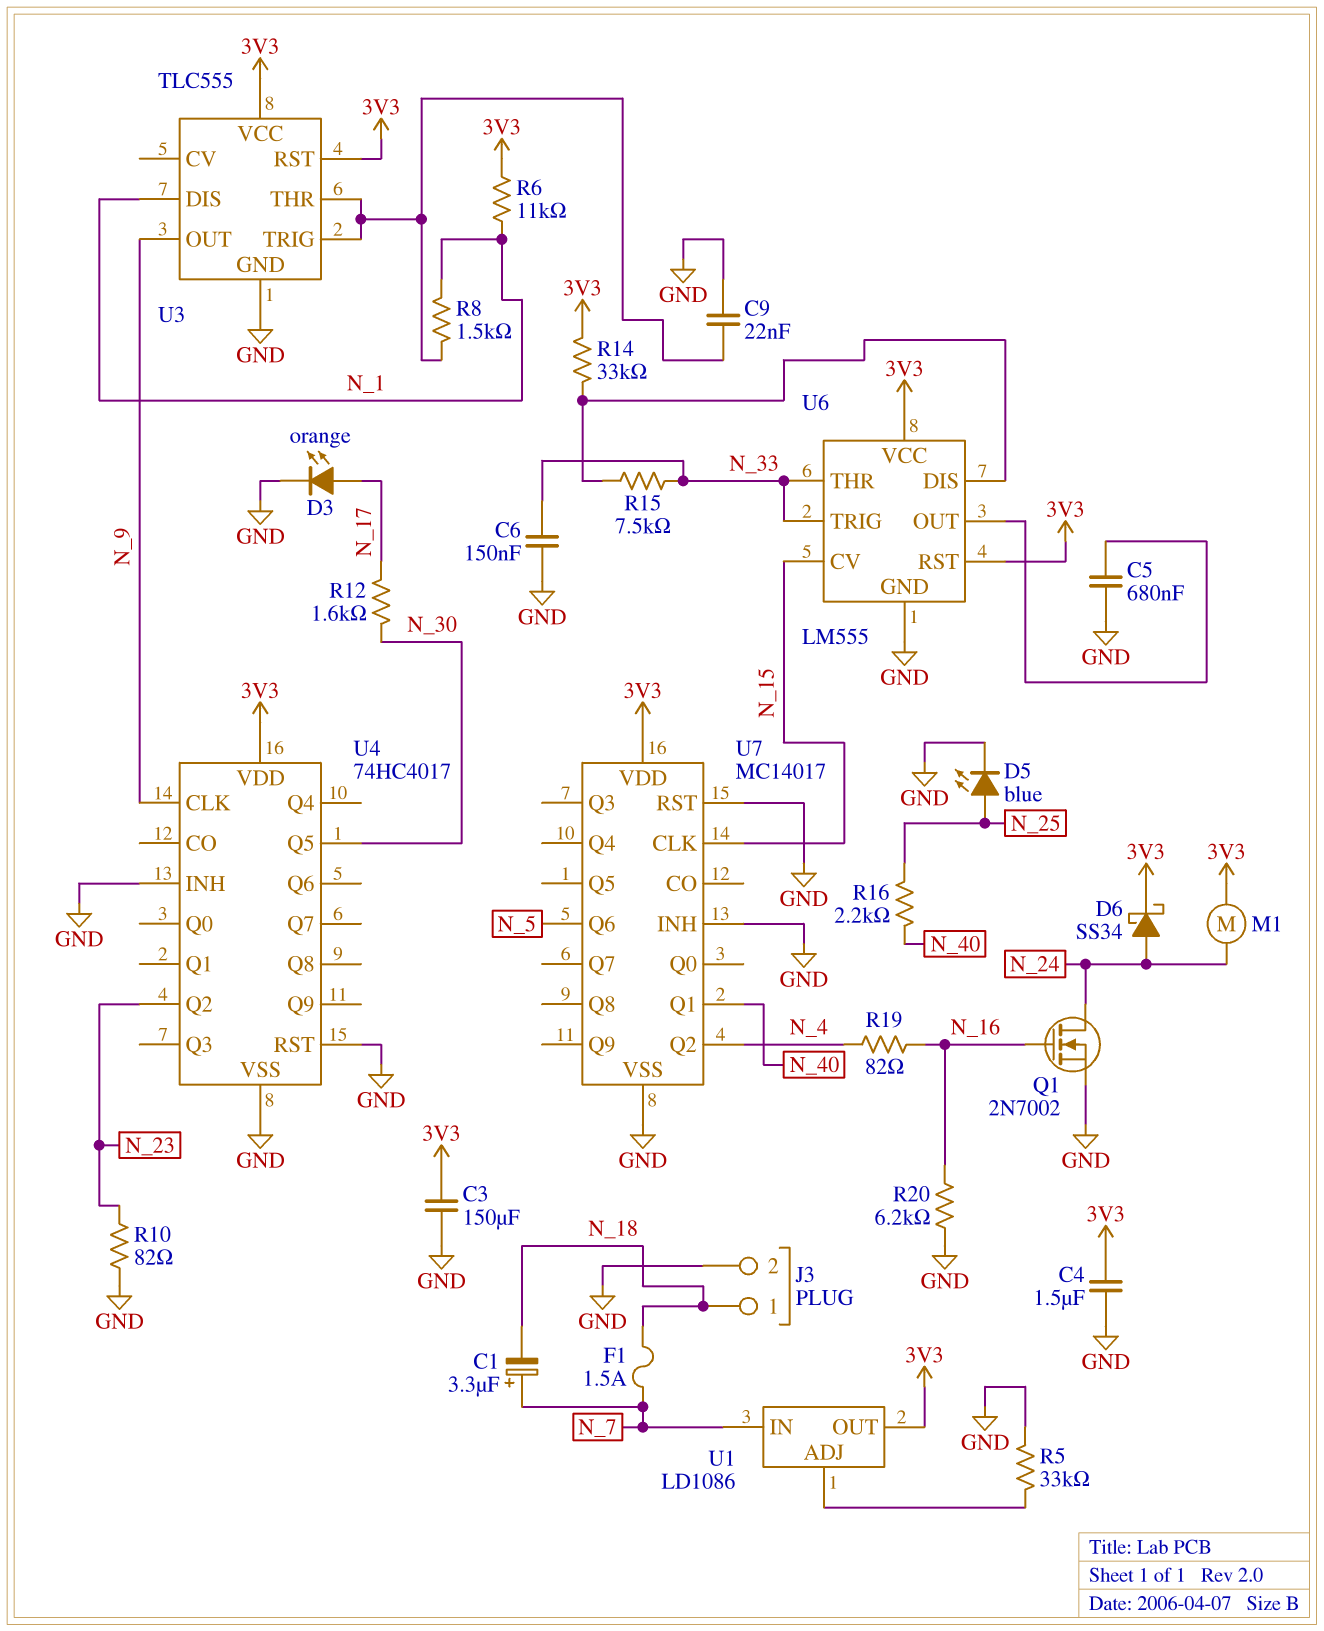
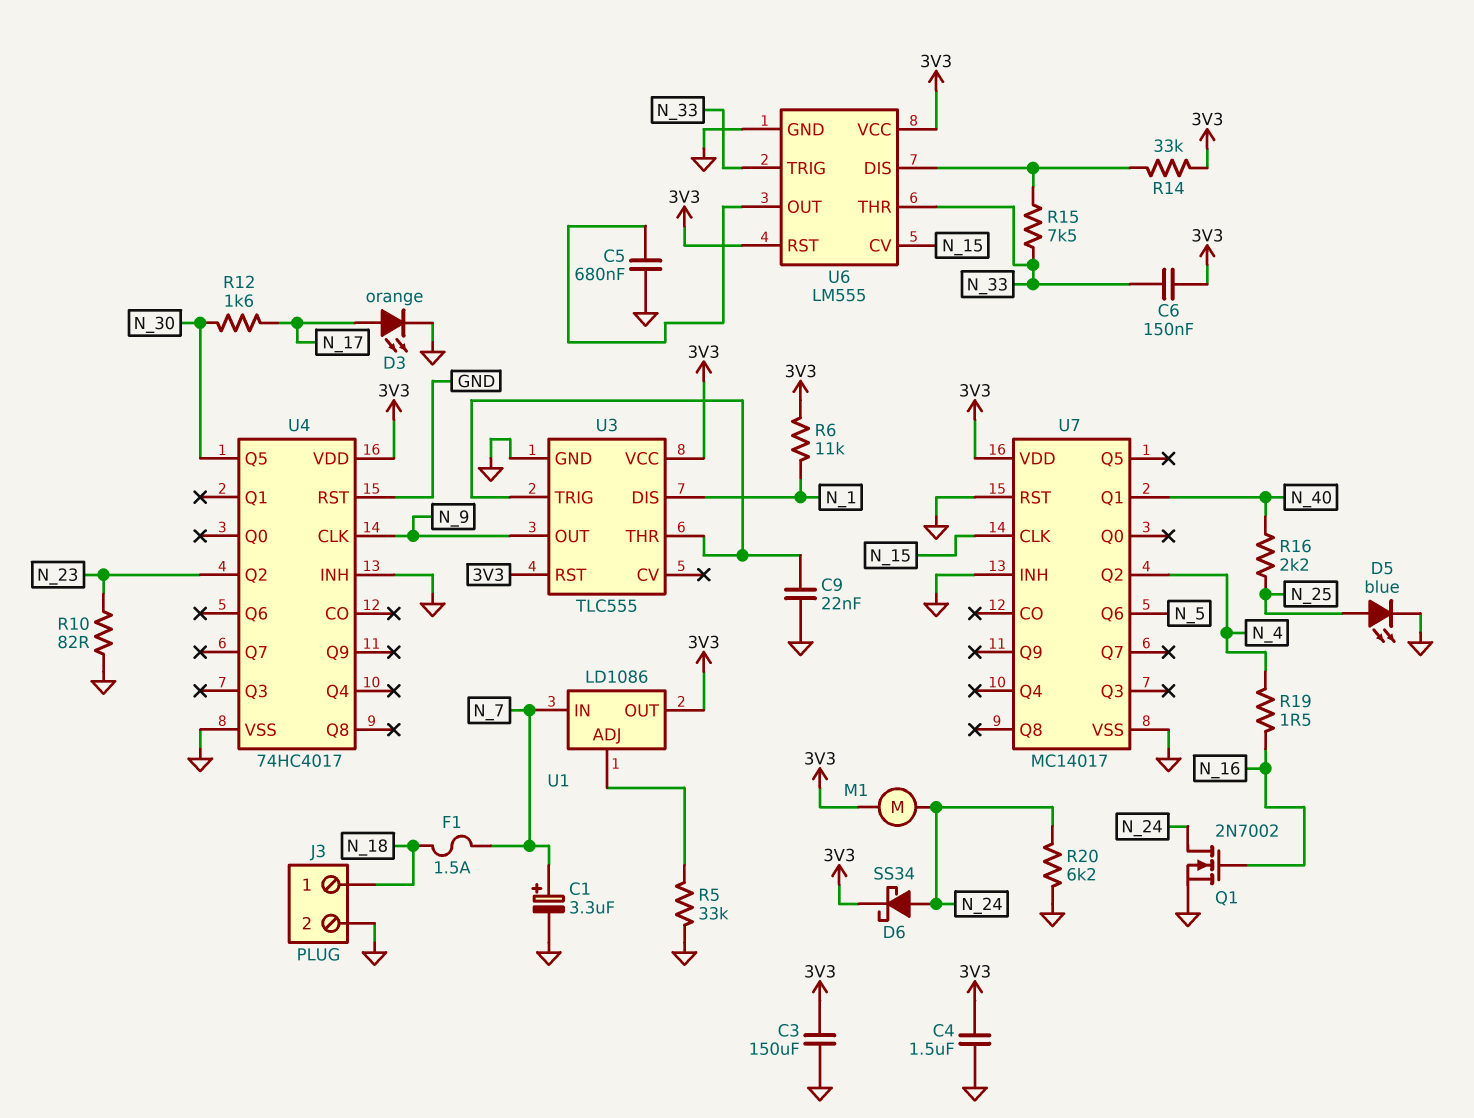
C1: 3.3uF (plus N_7, minus N_18) -> 3.3uF (plus N_7, minus GND)
C6: 150nF (GND, N_33) -> 150nF (3V3, N_33)
R8: 1.5k (N_1, U3/THR) -> none
R19: 82 (N_4, N_16) -> 1.5 (N_4, N_16)
R20: 6.2k (GND, N_16) -> 6.2k (GND, N_24)

